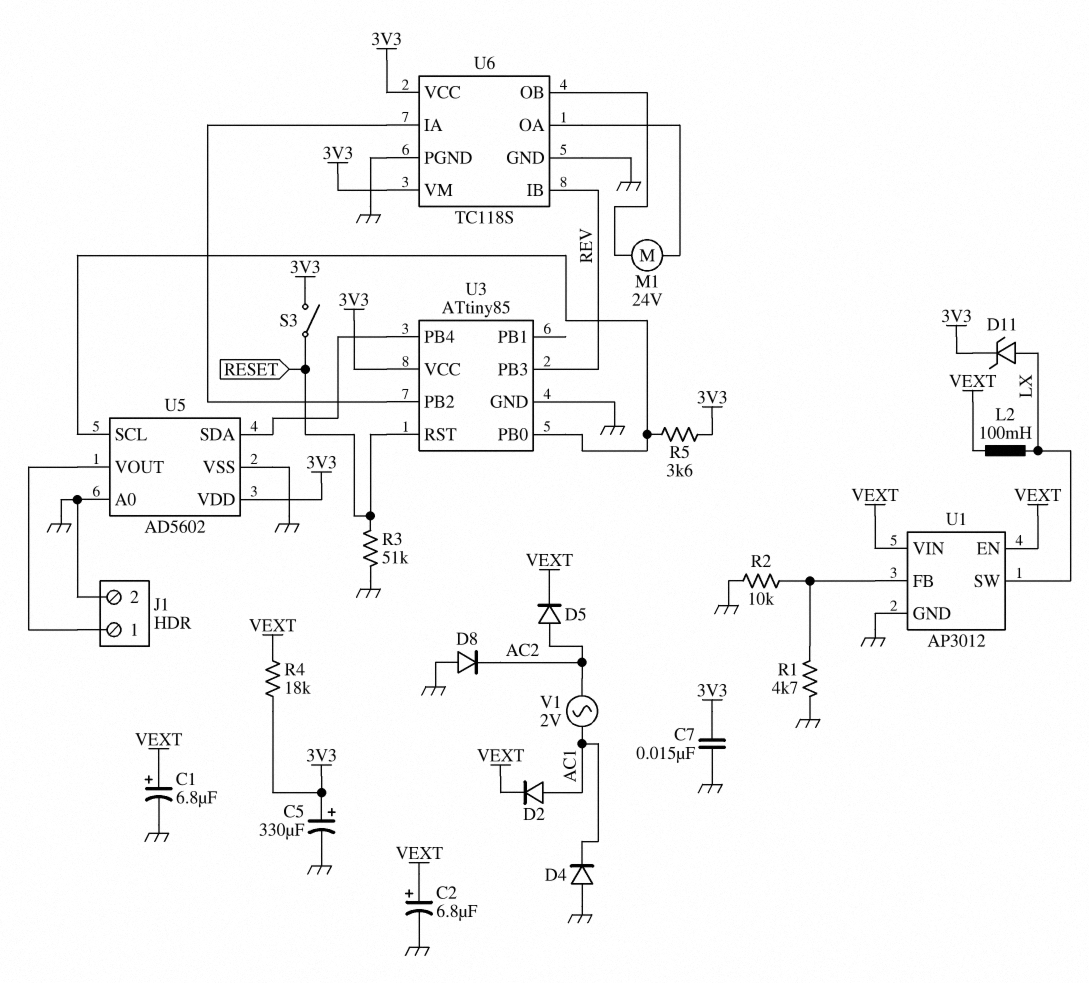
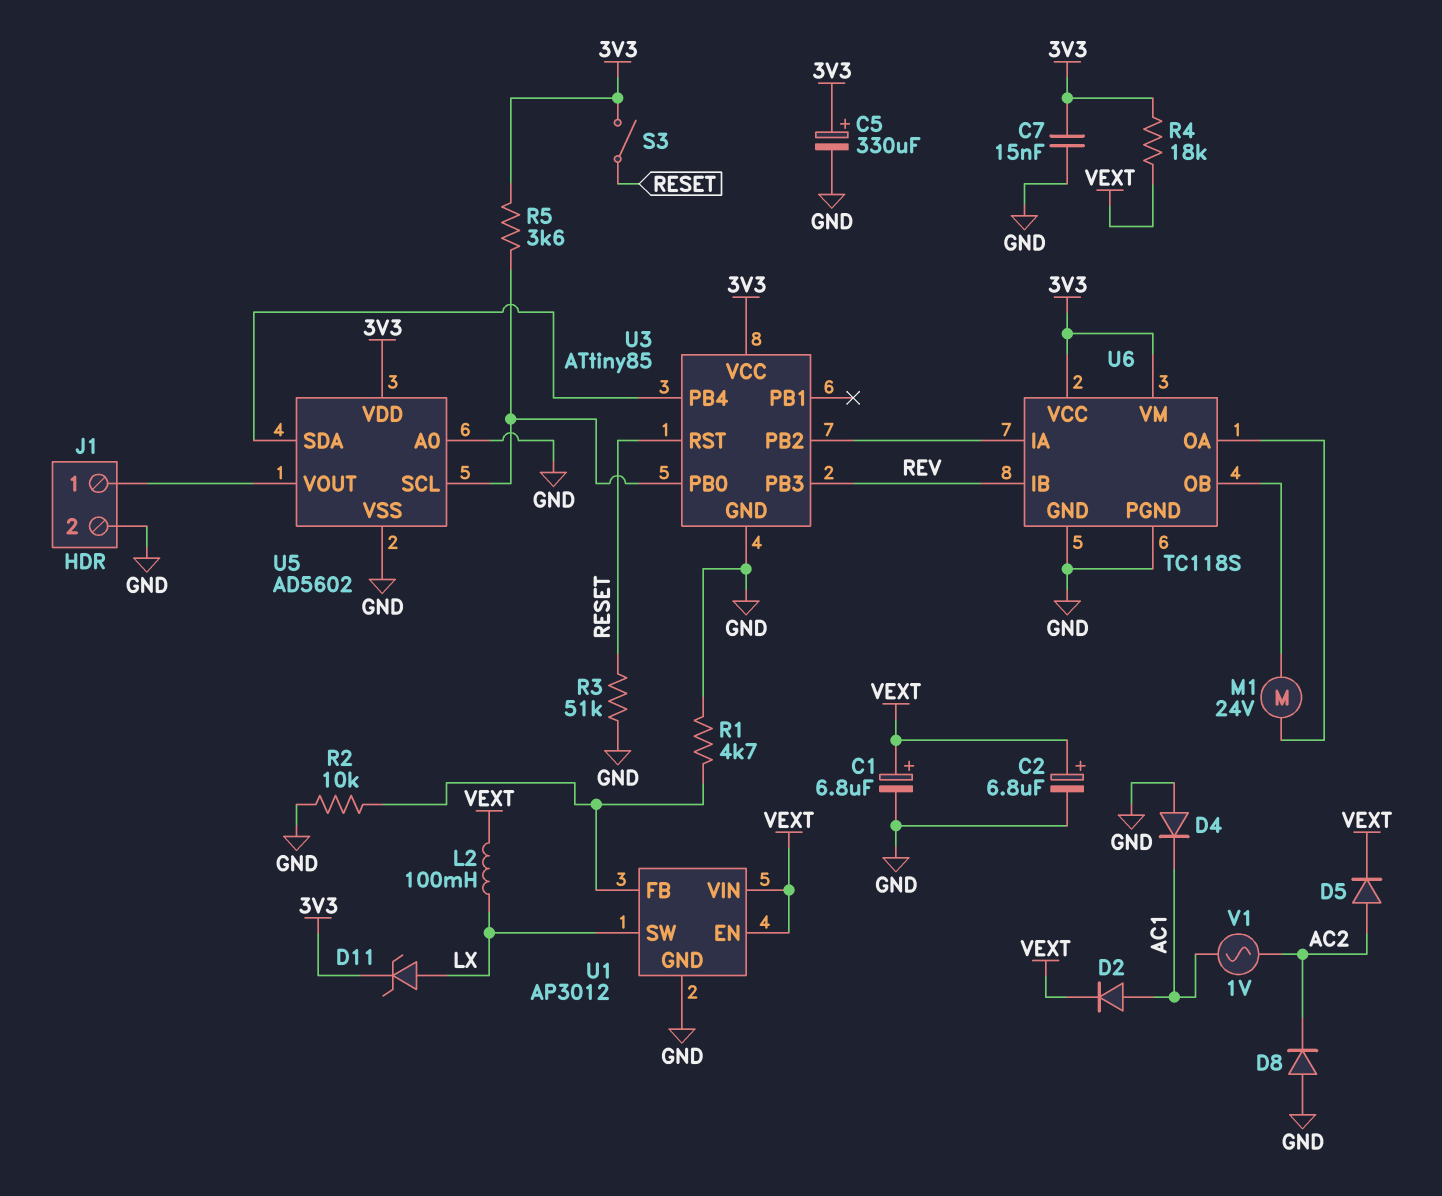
V1: AC 2V (AC1, AC2) -> AC 1V (AC1, AC2)

